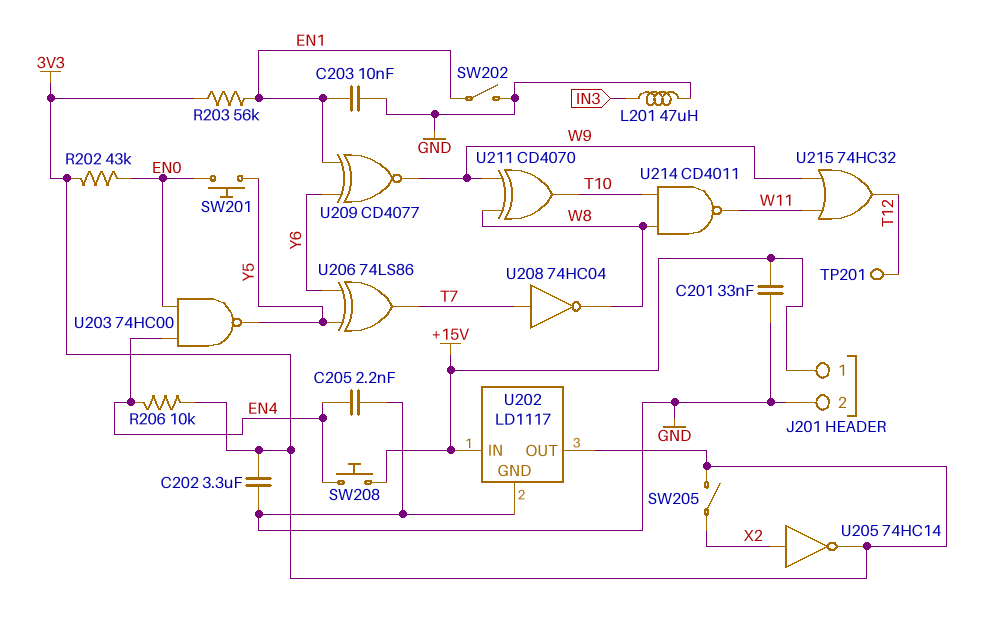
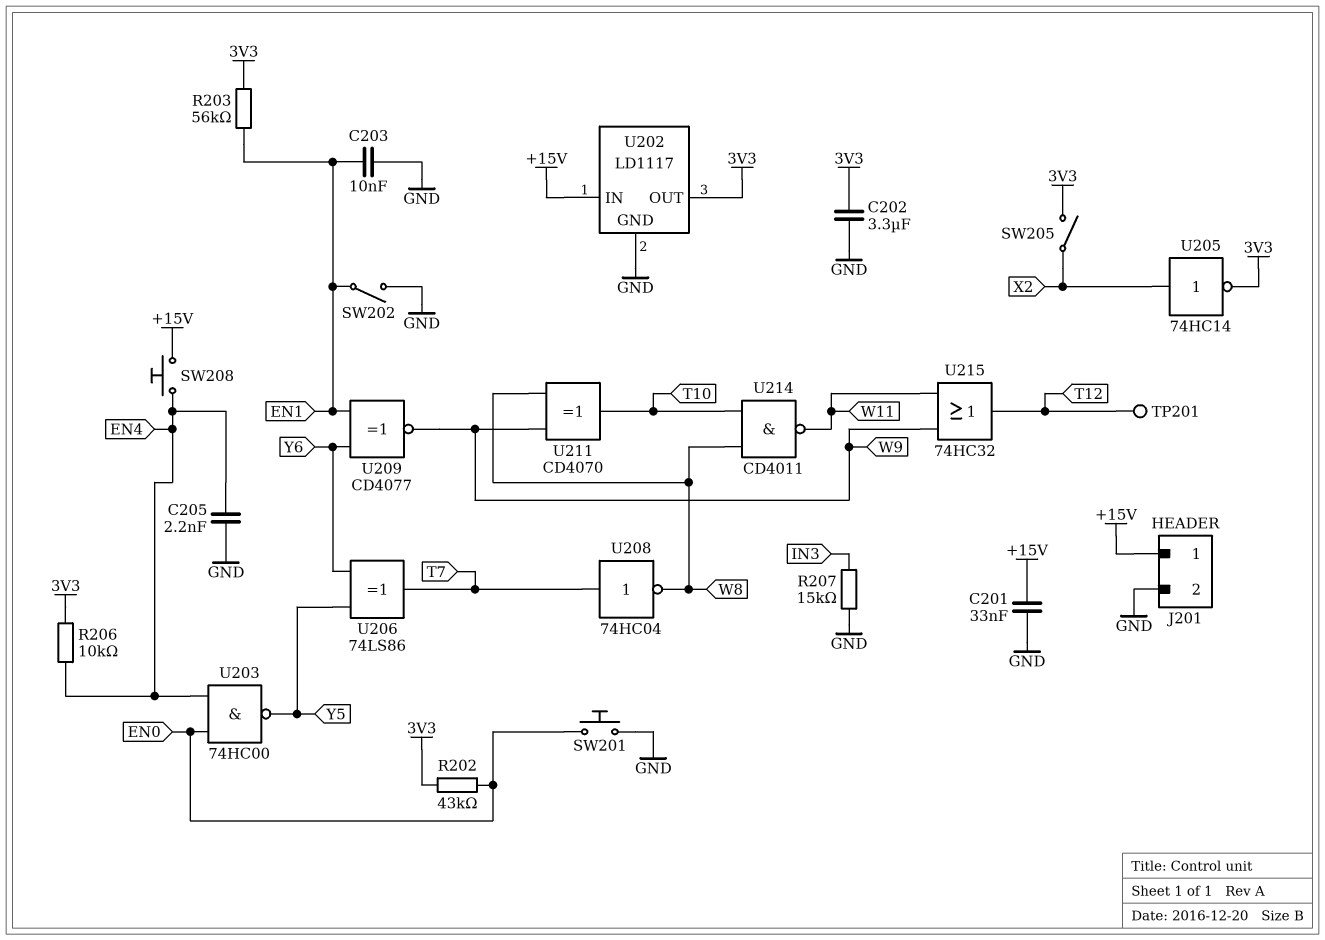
L201: 47uH (GND, IN3) -> none
R207: none -> 15k (GND, IN3)
SW201: button (EN0, Y5) -> button (EN0, GND)

